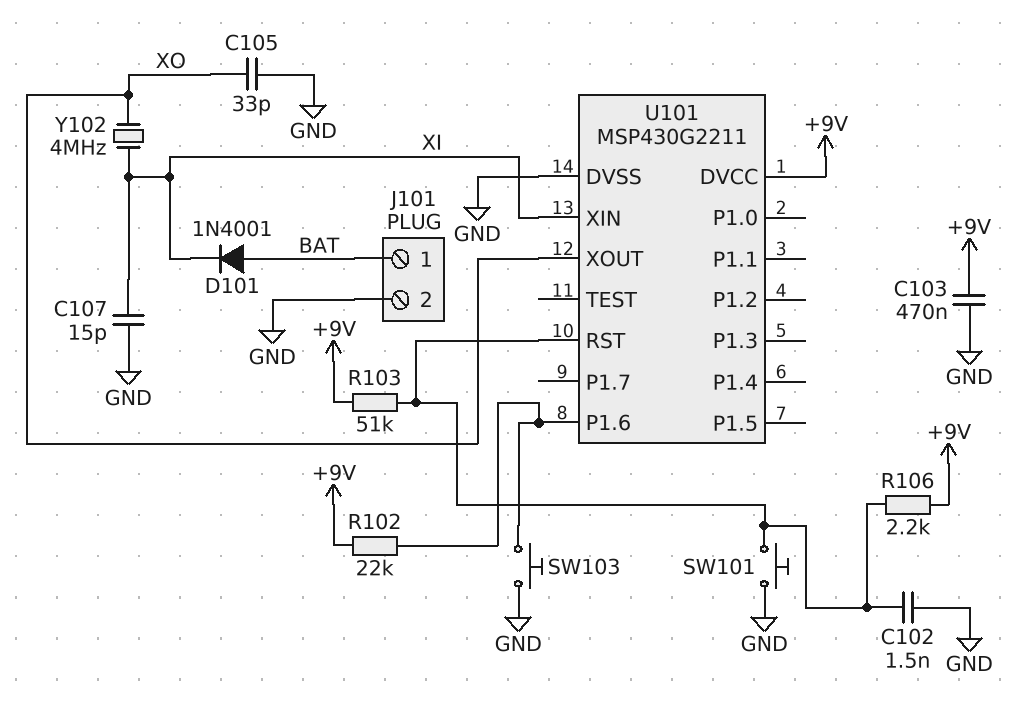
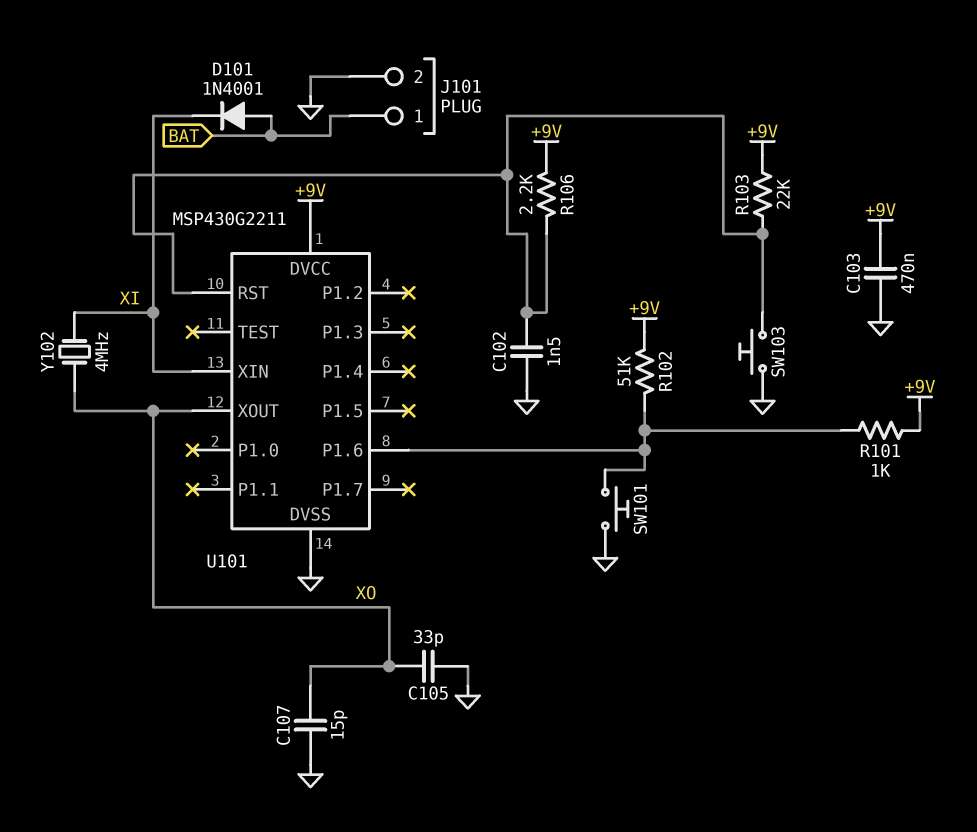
C107: 15pF (GND, XI) -> 15pF (GND, XO)
R101: none -> 1k (+9V, U101/P1.6)
R102: 22k (+9V, U101/P1.6) -> 51k (+9V, U101/P1.6)
R103: 51k (+9V, U101/RST) -> 22k (+9V, U101/RST)
SW101: button (GND, U101/RST) -> button (GND, U101/P1.6)
SW103: button (GND, U101/P1.6) -> button (GND, U101/RST)

